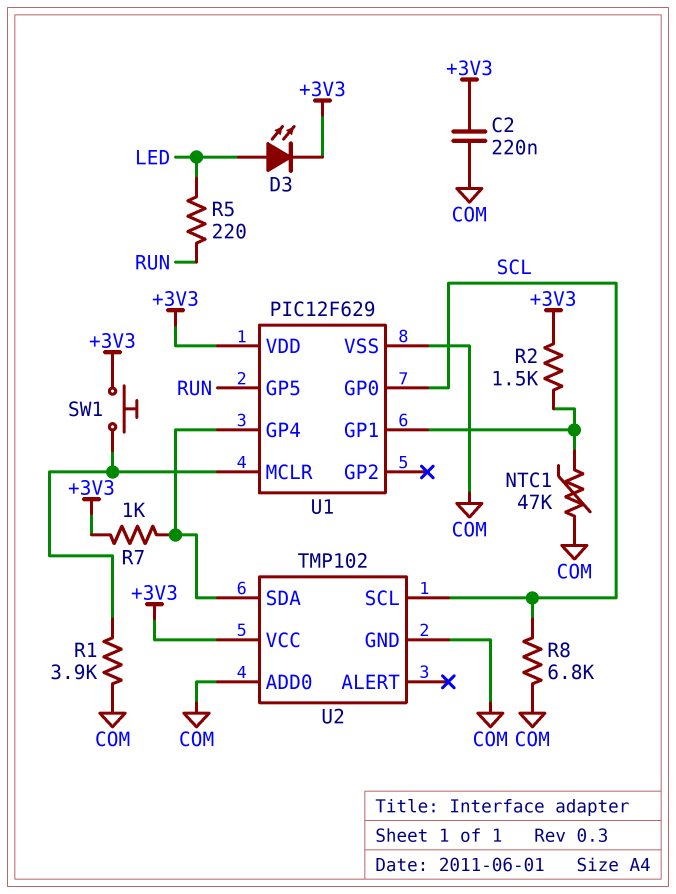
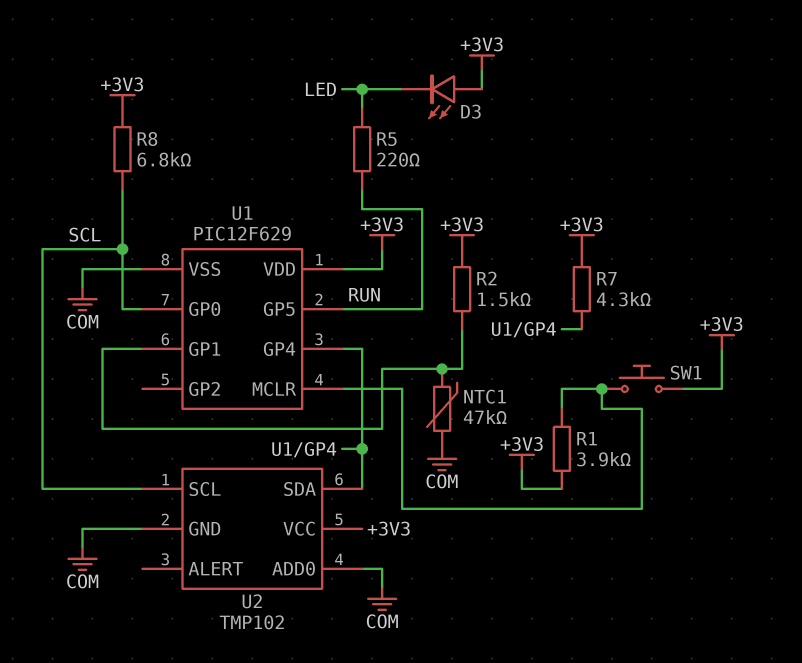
C2: 220nF (+3V3, COM) -> none
D3: LED (A LED, K +3V3) -> LED (A +3V3, K LED)
R1: 3.9k (COM, U1/MCLR) -> 3.9k (+3V3, U1/MCLR)
R7: 1k (+3V3, U1/GP4) -> 4.3k (+3V3, U1/GP4)
R8: 6.8k (COM, SCL) -> 6.8k (+3V3, SCL)

